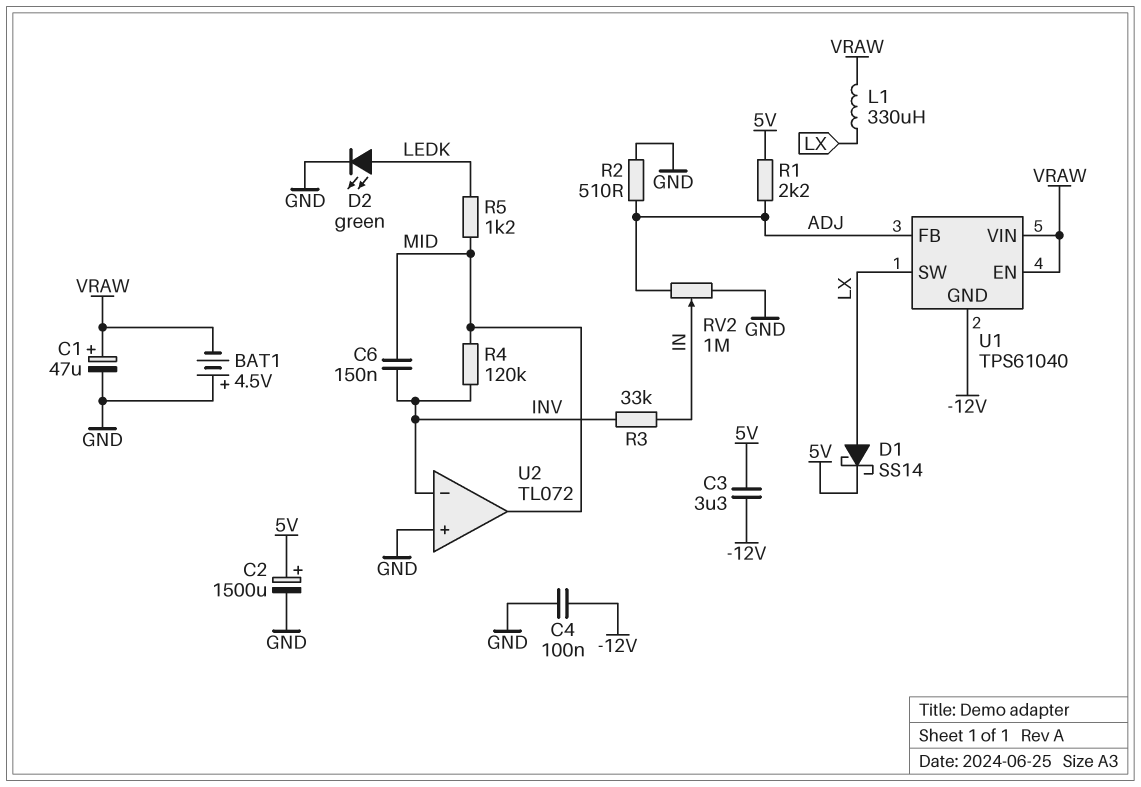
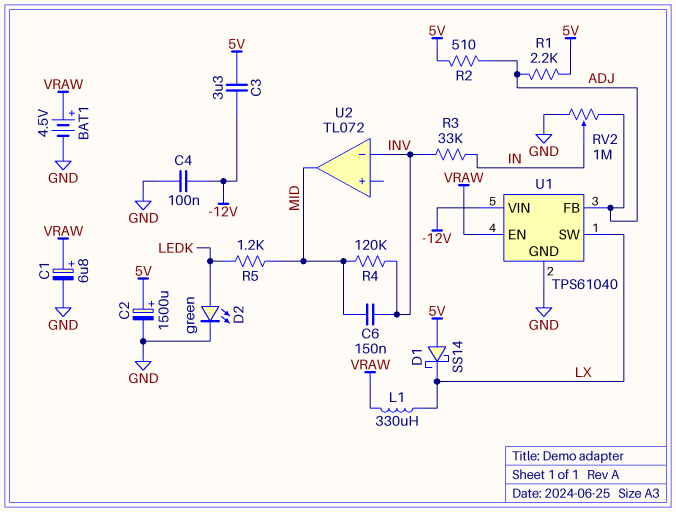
BAT1: 4.5V (plus GND, minus VRAW) -> 4.5V (plus VRAW, minus GND)
C1: 47uF (plus VRAW, minus GND) -> 6.8uF (plus VRAW, minus GND)
D1: schottky SS14 (A LX, K 5V) -> schottky SS14 (A 5V, K LX)
R2: 510 (ADJ, GND) -> 510 (5V, ADJ)
U1 pin GND: -12V -> GND
U1 pin VIN: VRAW -> -12V
U2 pin in+: GND -> none

